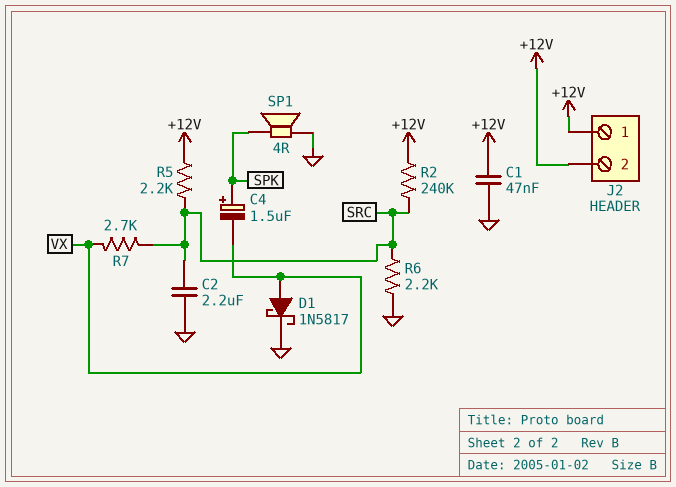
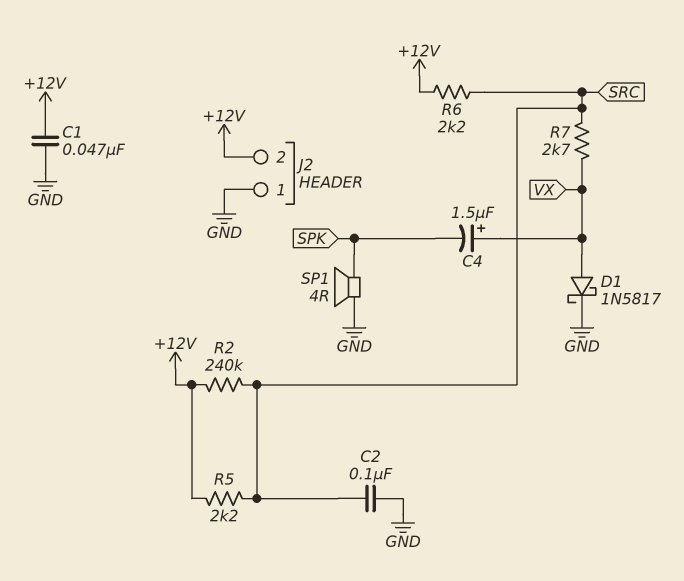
C2: 2.2uF (GND, SRC) -> 100nF (GND, SRC)
C4: 1.5uF (plus SPK, minus VX) -> 1.5uF (plus VX, minus SPK)
J2 pin 1: +12V -> GND
R6: 2.2k (GND, SRC) -> 2.2k (+12V, SRC)

